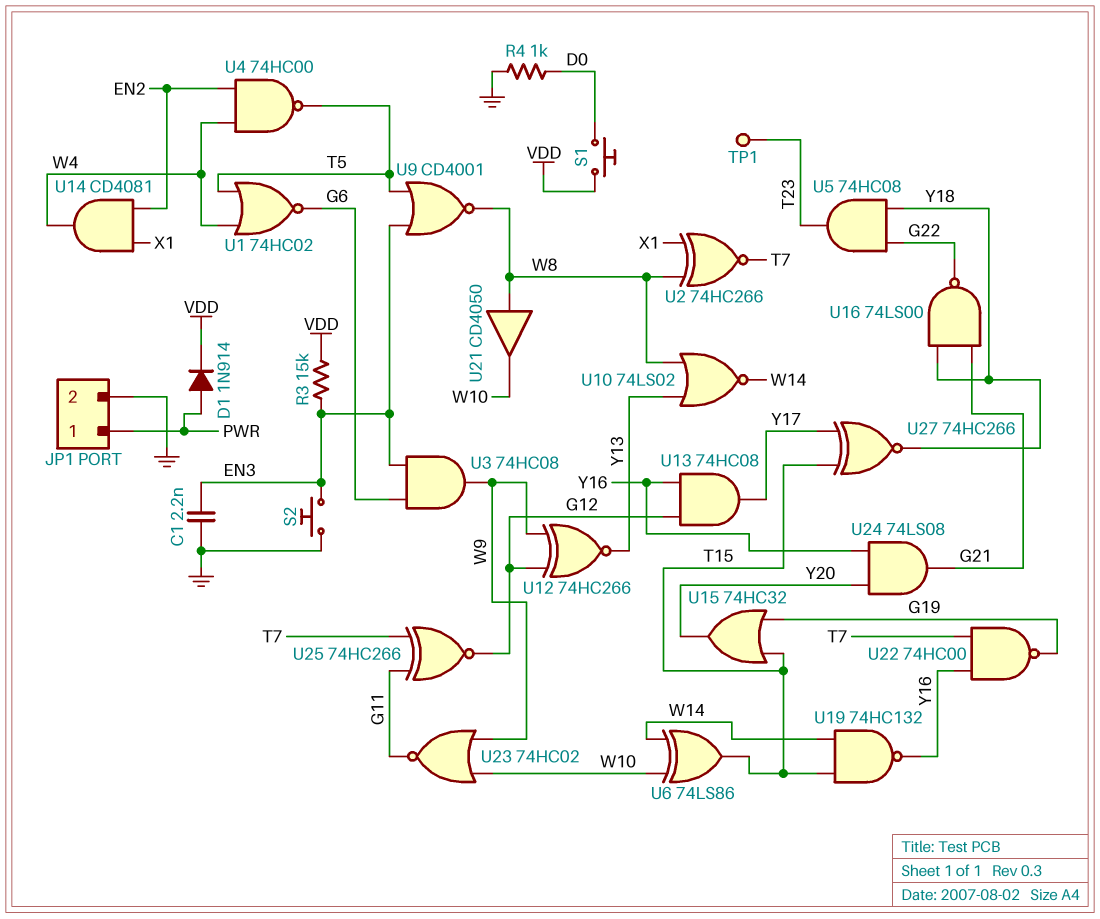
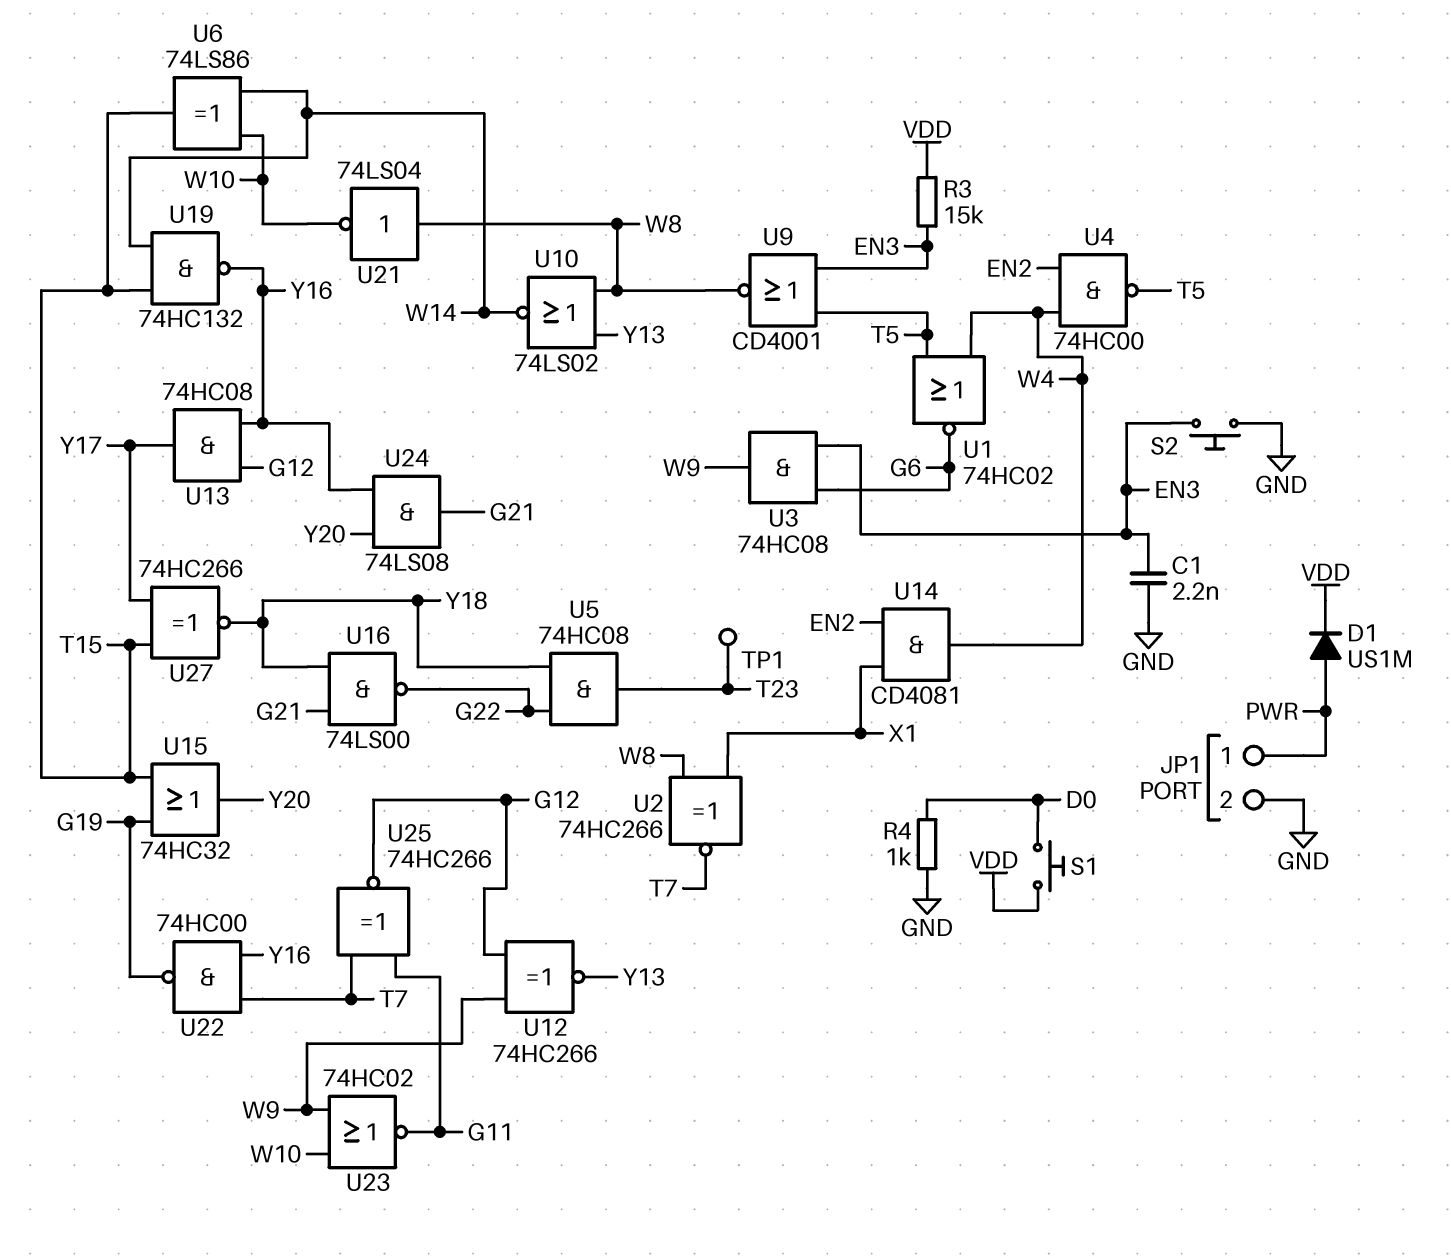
D1: diode 1N914 (A PWR, K VDD) -> diode US1M (A PWR, K VDD)
U21: buffer CD4050 (in W8, out W10) -> NOT 74LS04 (in W8, out W10)

